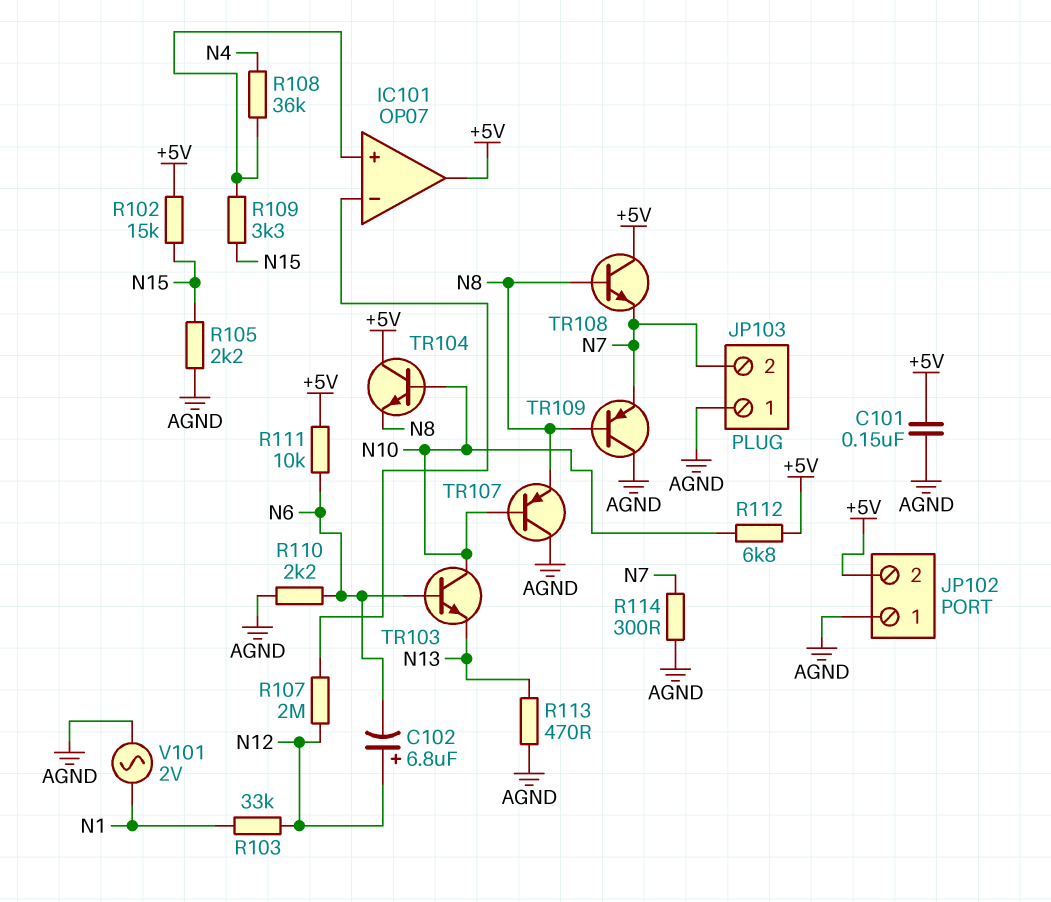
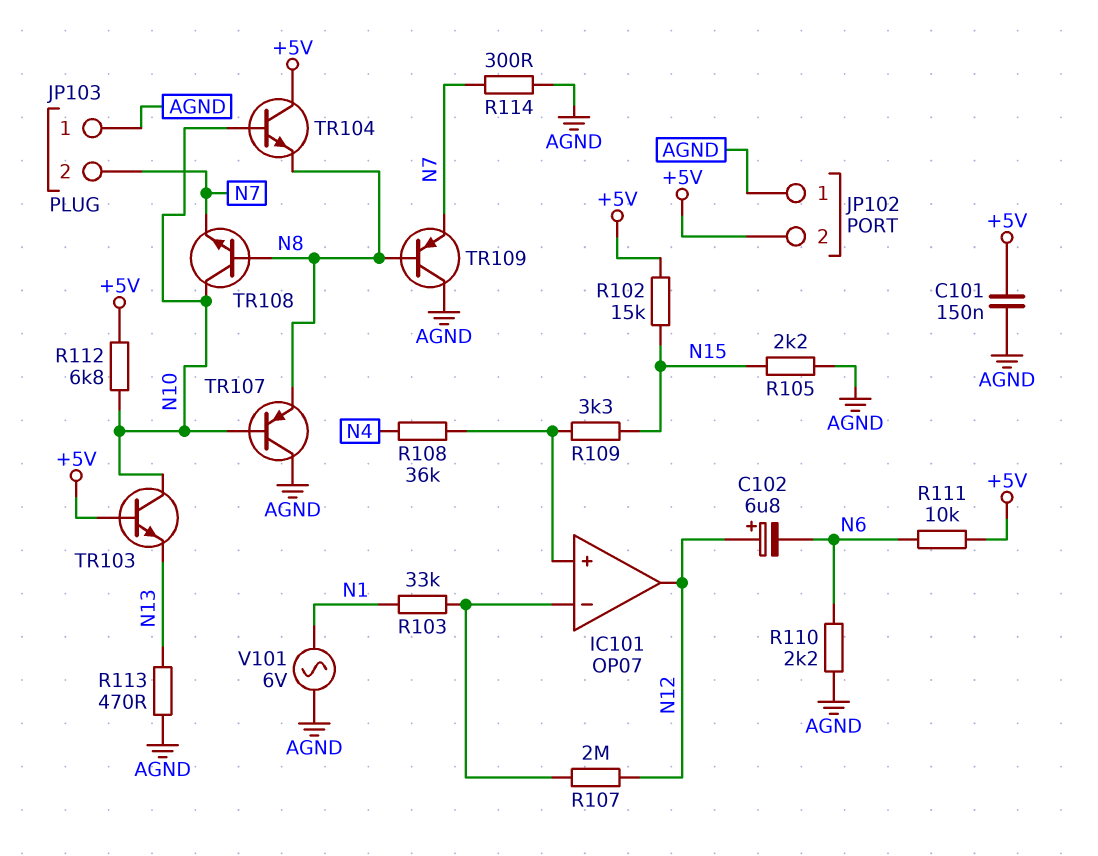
IC101 pin out: +5V -> N12
R103: 33k (N1, N12) -> 33k (IC101/in-, N1)
TR103: NPN (B N6, C N10, E N13) -> NPN (B +5V, C N10, E N13)
TR108: NPN (B N8, C +5V, E N7) -> NPN (B N8, C N10, E N7)
V101: AC 2V (AGND, N1) -> AC 6V (AGND, N1)

